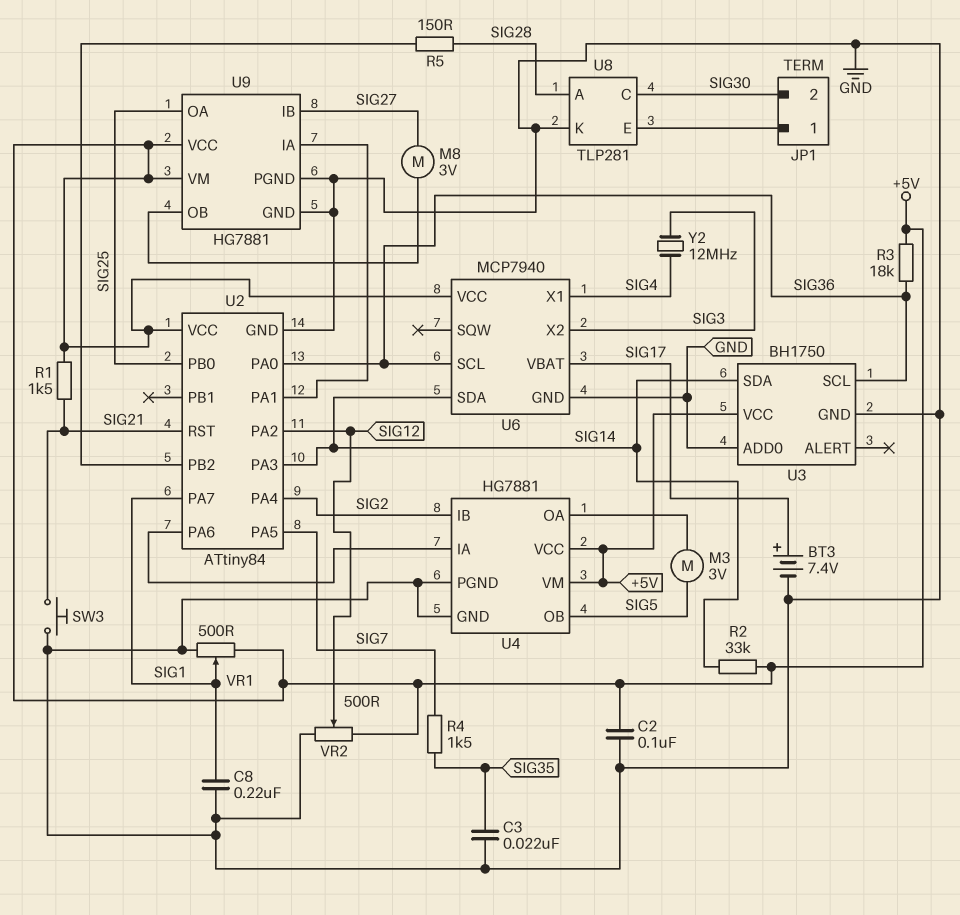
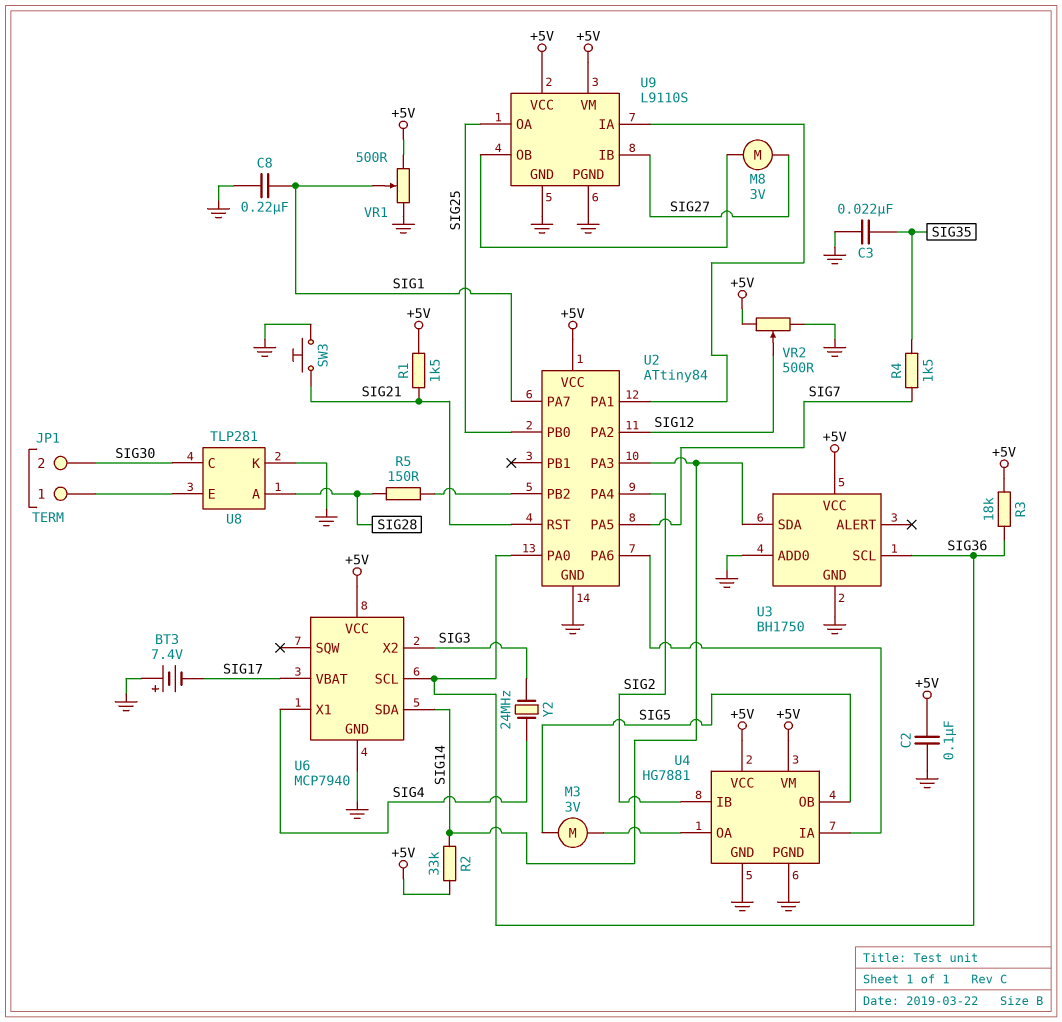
BT3: 7.4V (plus SIG17, minus GND) -> 7.4V (plus GND, minus SIG17)
U9: HG7881 -> L9110S
Y2: 12MHz (SIG3, SIG4) -> 24MHz (SIG3, SIG4)

